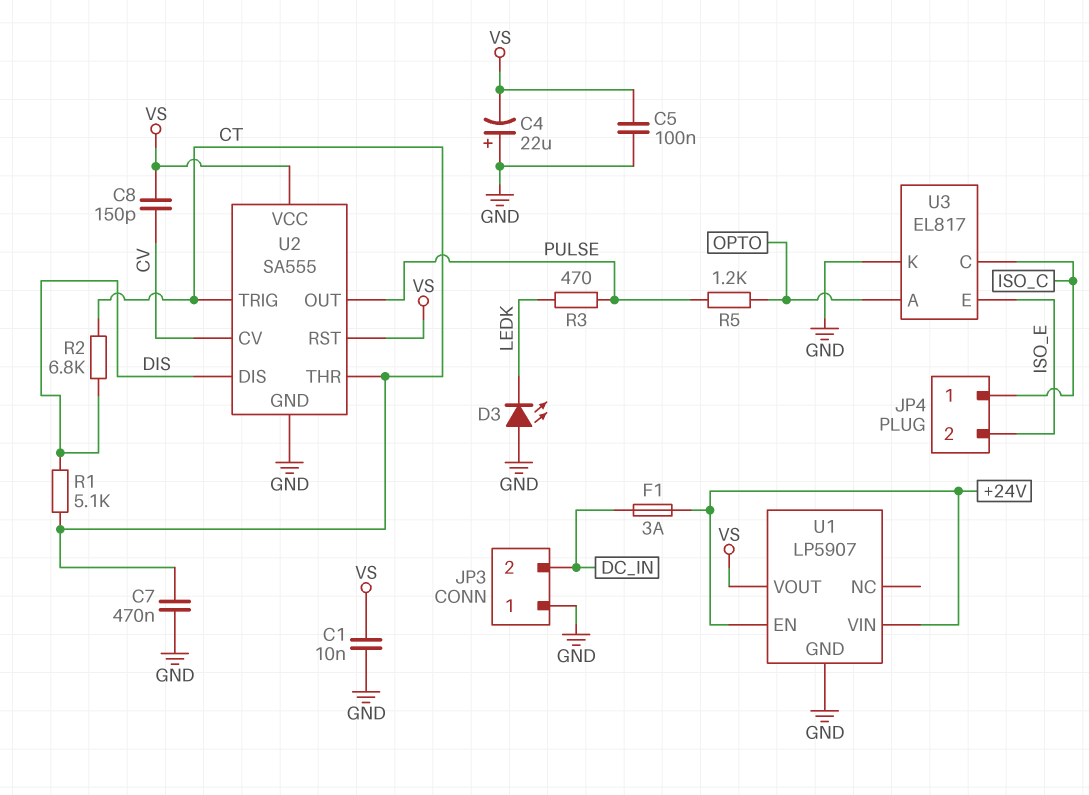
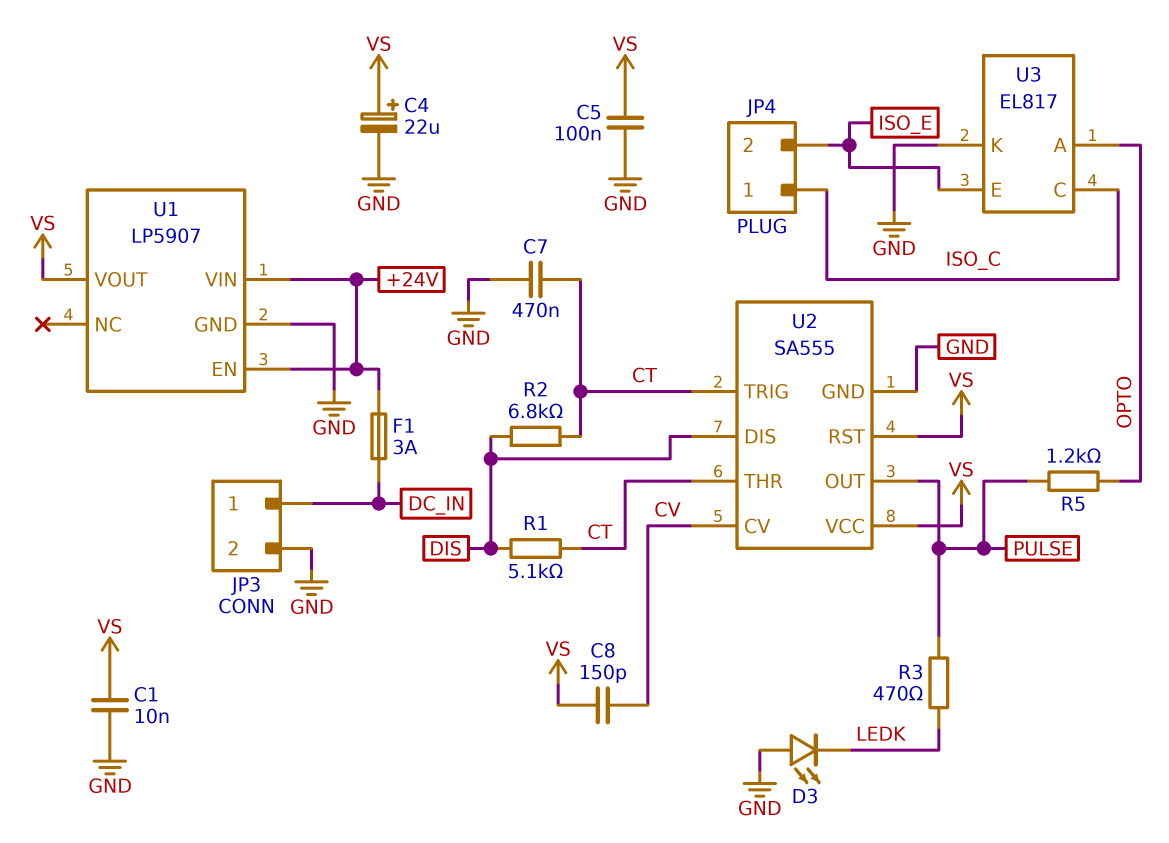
C4: 22uF (plus GND, minus VS) -> 22uF (plus VS, minus GND)
JP3 pin 1: GND -> DC_IN
JP3 pin 2: DC_IN -> GND

